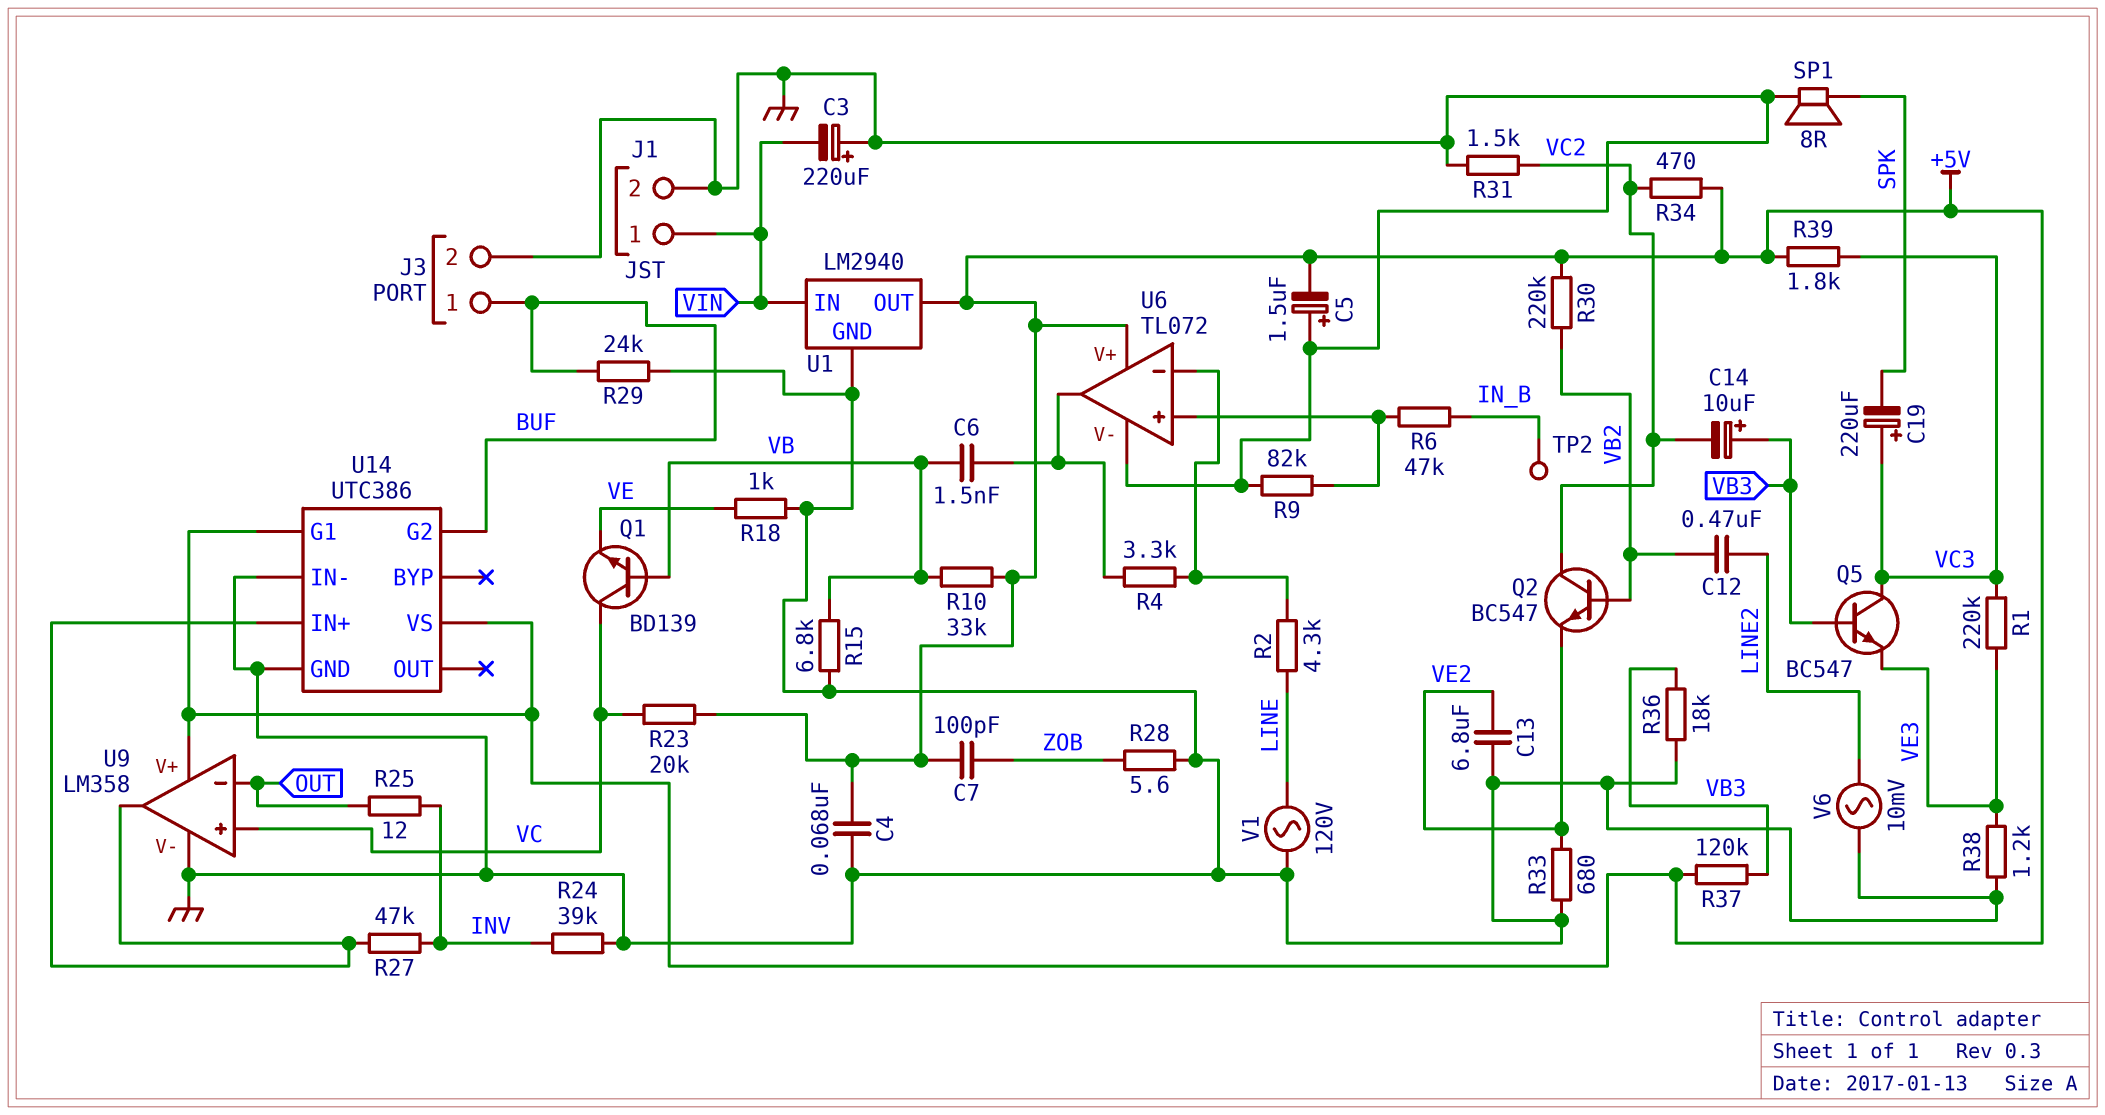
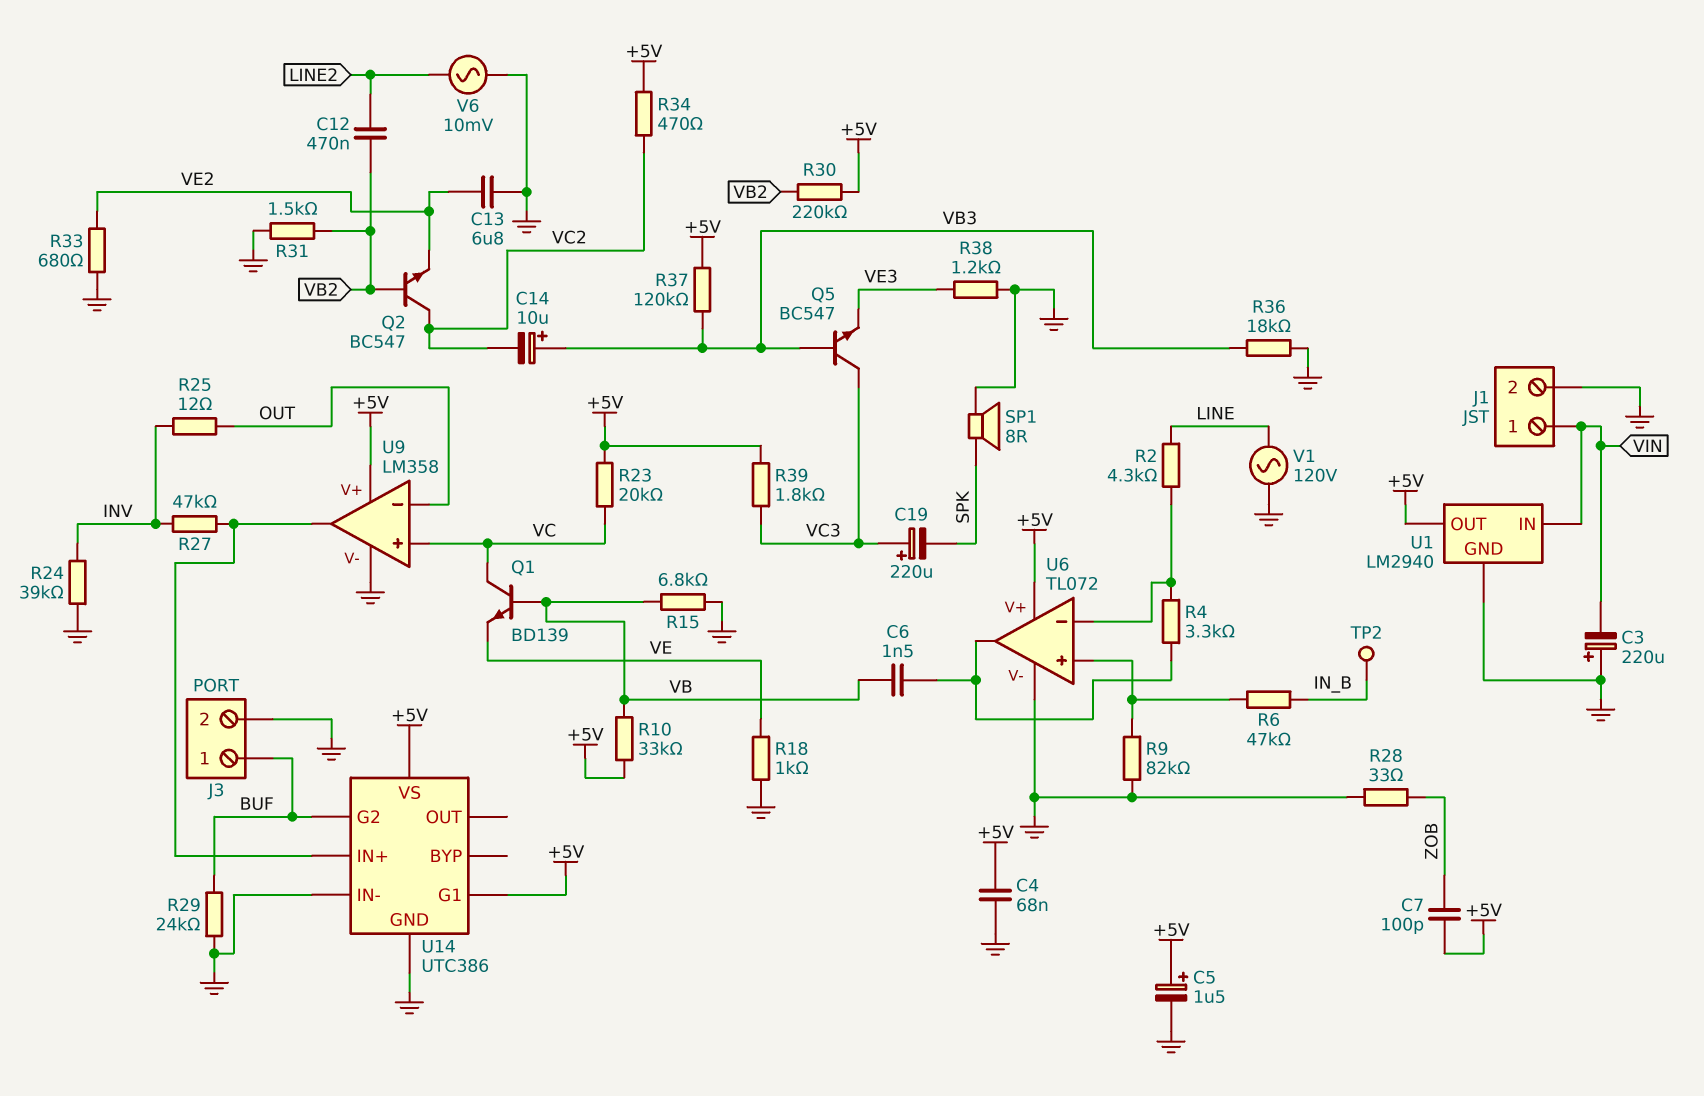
C5: 1.5uF (plus GND, minus +5V) -> 1.5uF (plus +5V, minus GND)
R1: 220k (VC3, VE3) -> none
R28: 5.6 (GND, ZOB) -> 33 (GND, ZOB)
R31: 1.5k (GND, VC2) -> 1.5k (GND, VB2)

